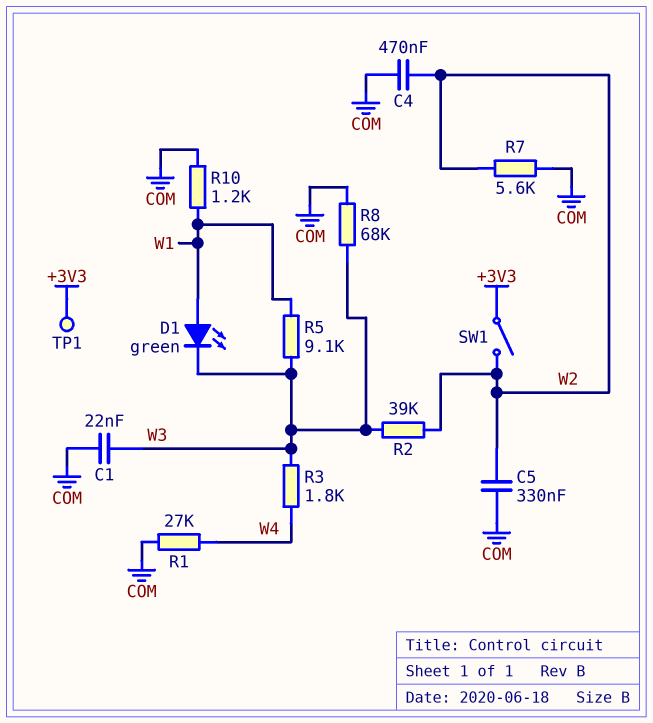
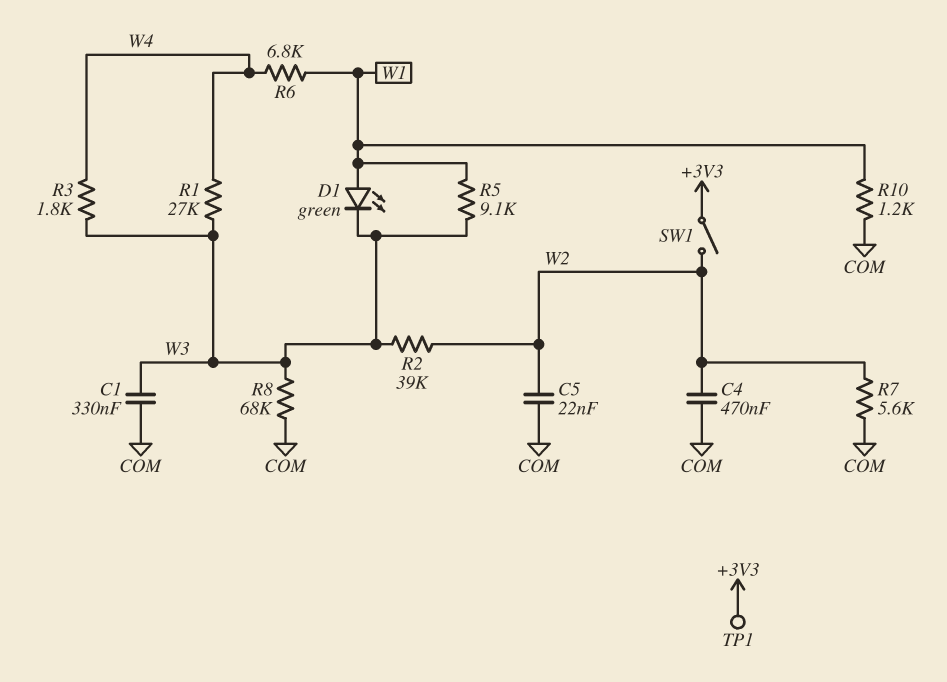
C1: 22nF (COM, W3) -> 330nF (COM, W3)
C5: 330nF (COM, W2) -> 22nF (COM, W2)
R1: 27k (COM, W4) -> 27k (W3, W4)
R6: none -> 6.8k (W1, W4)

